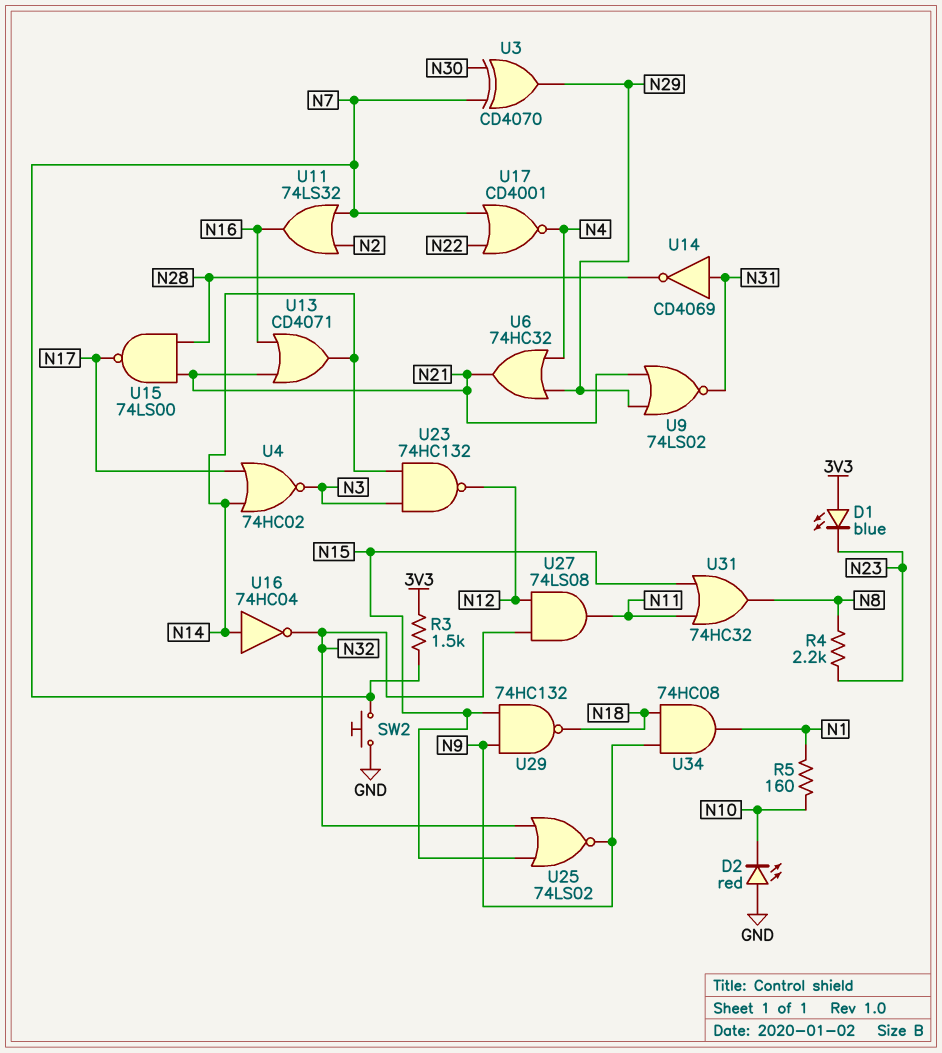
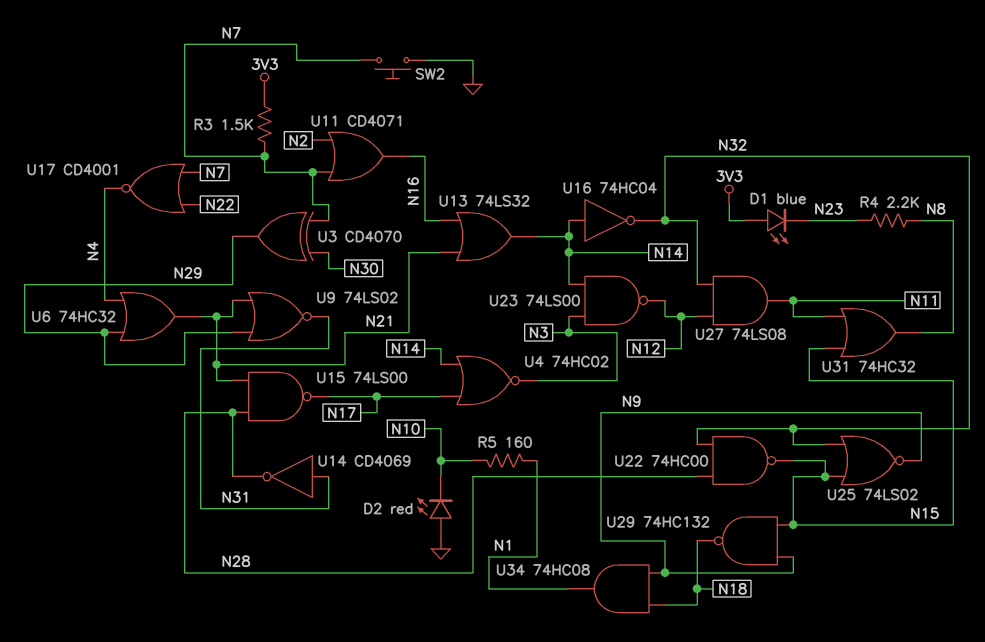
U11: OR 74LS32 (in N2, in N7, out N16) -> OR CD4071 (in N2, in N7, out N16)
U13: OR CD4071 (in N16, in N21, out N14) -> OR 74LS32 (in N16, in N21, out N14)
U22: none -> NAND 74HC00 (in N28, in N32, out N15)
U23: NAND 74HC132 (in N3, in N14, out N12) -> NAND 74LS00 (in N3, in N14, out N12)

